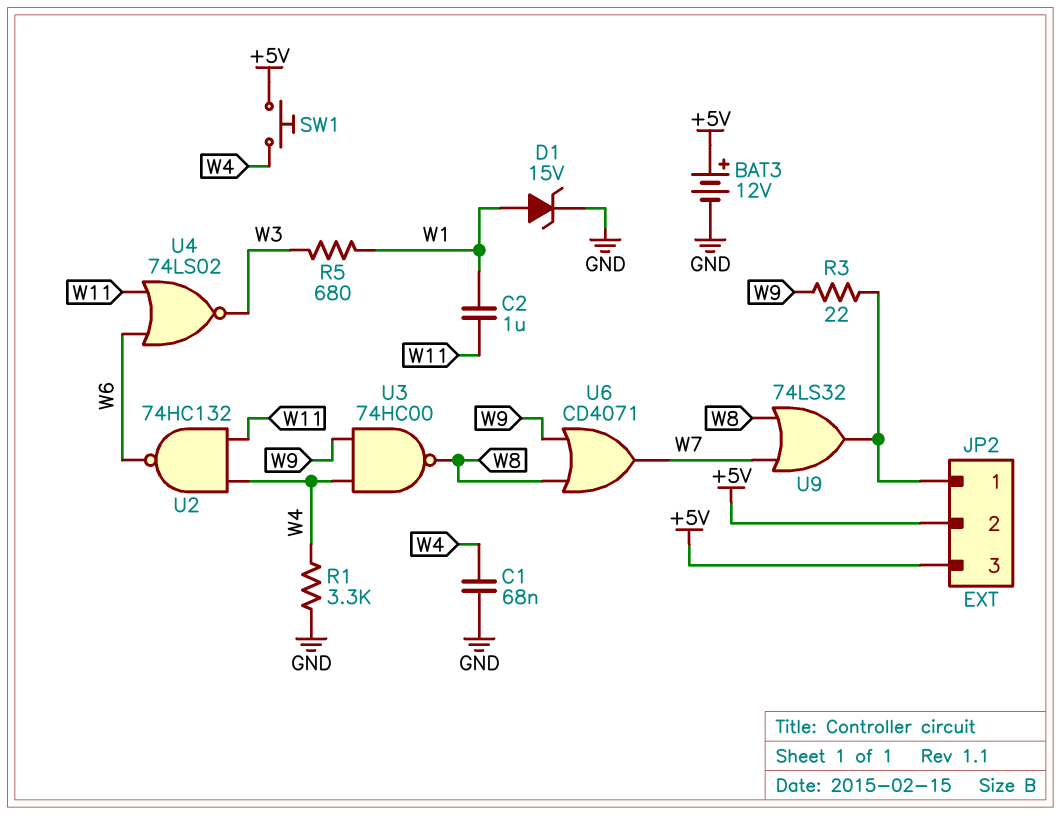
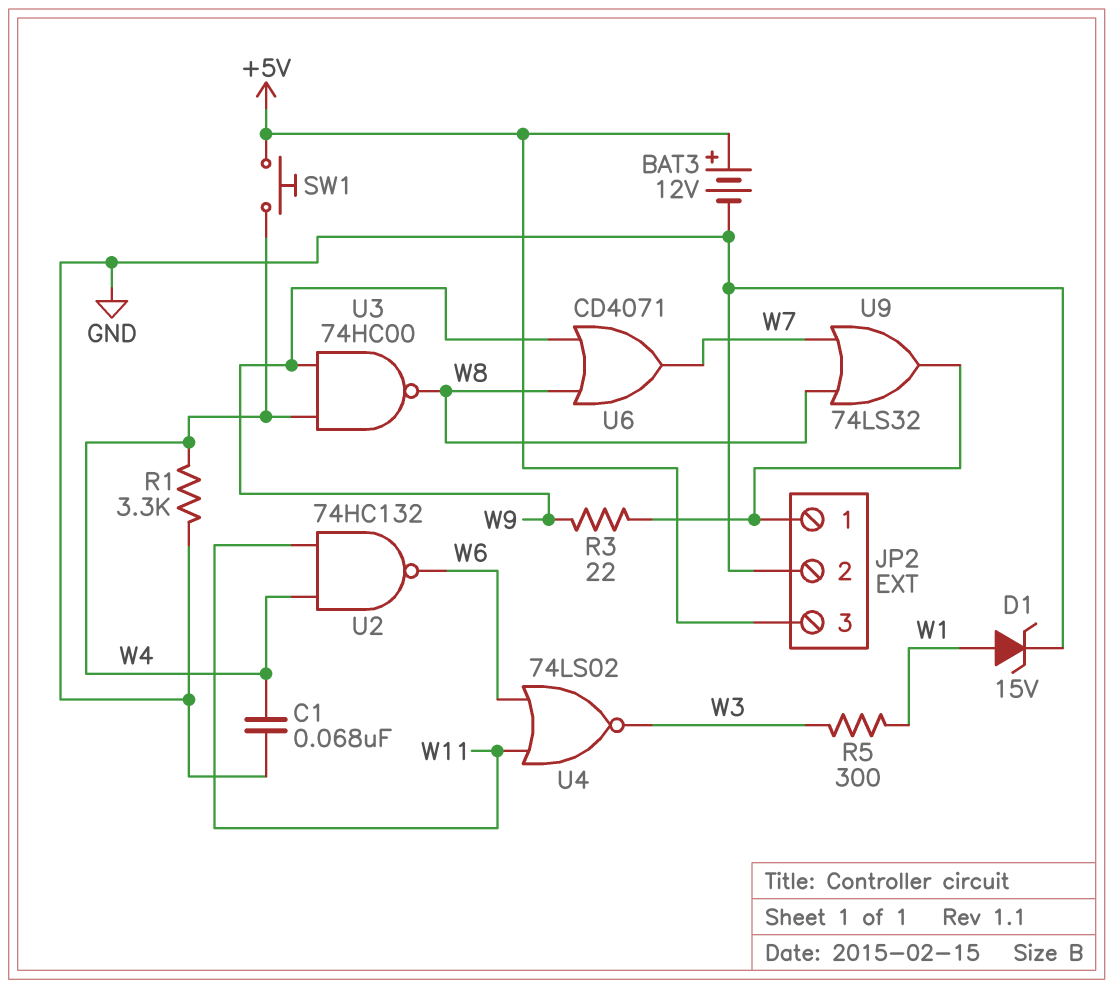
C2: 1uF (W1, W11) -> none
JP2 pin 2: +5V -> GND
R5: 680 (W1, W3) -> 300 (W1, W3)

